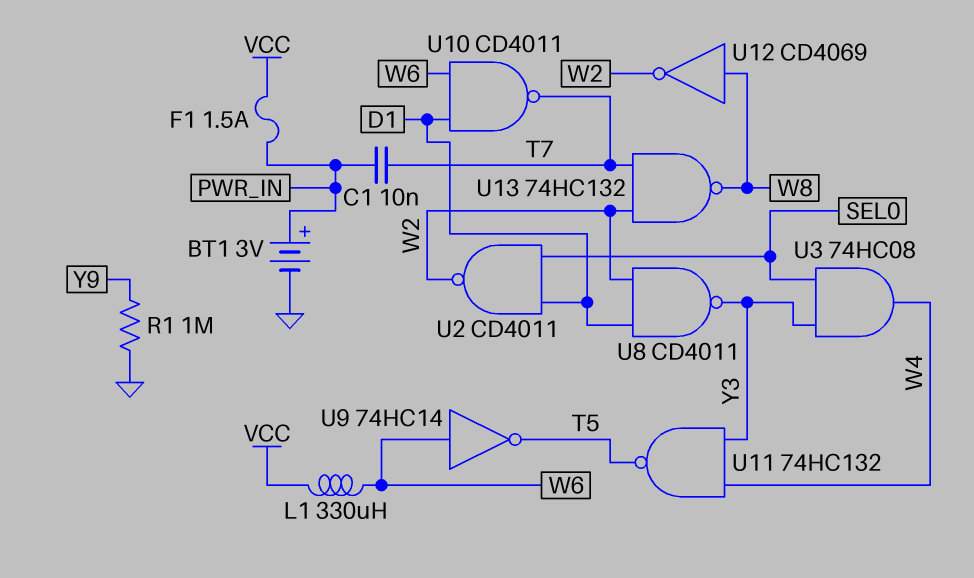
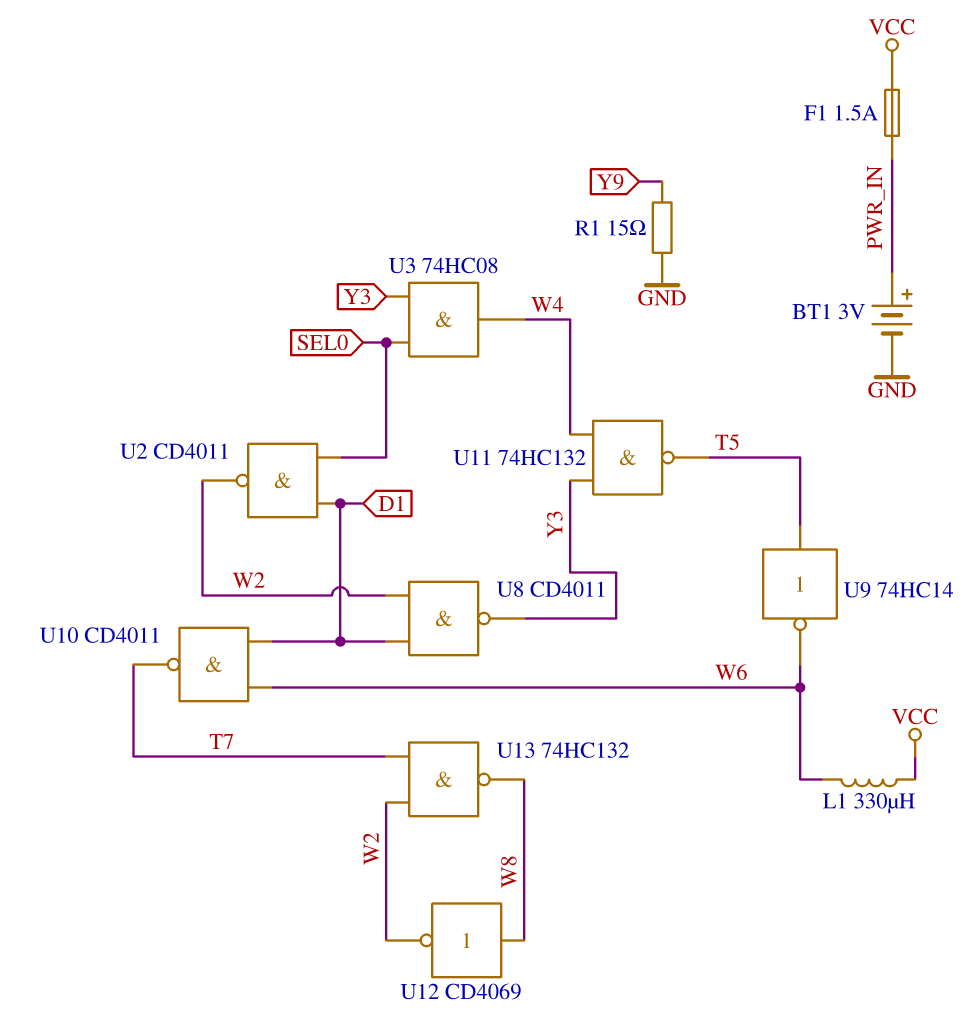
C1: 10nF (PWR_IN, T7) -> none
R1: 1M (GND, Y9) -> 15 (GND, Y9)
U9: NOT 74HC14 (in W6, out T5) -> NOT 74HC14 (in T5, out W6)

